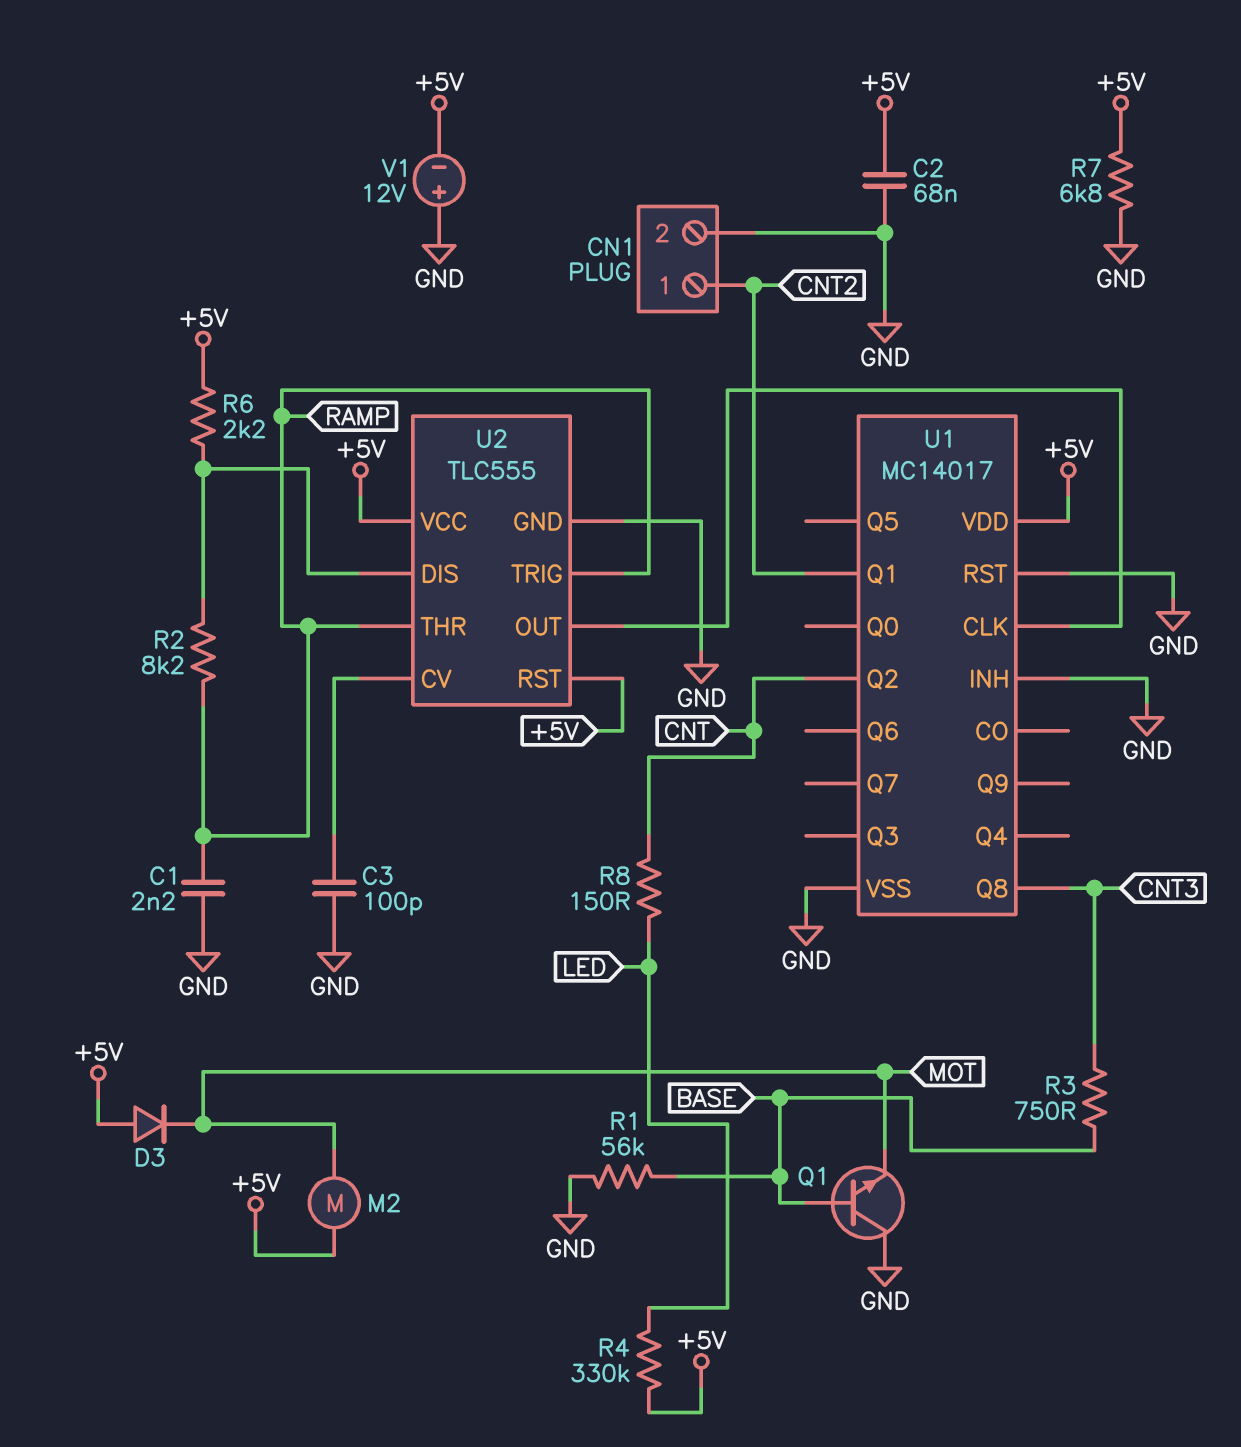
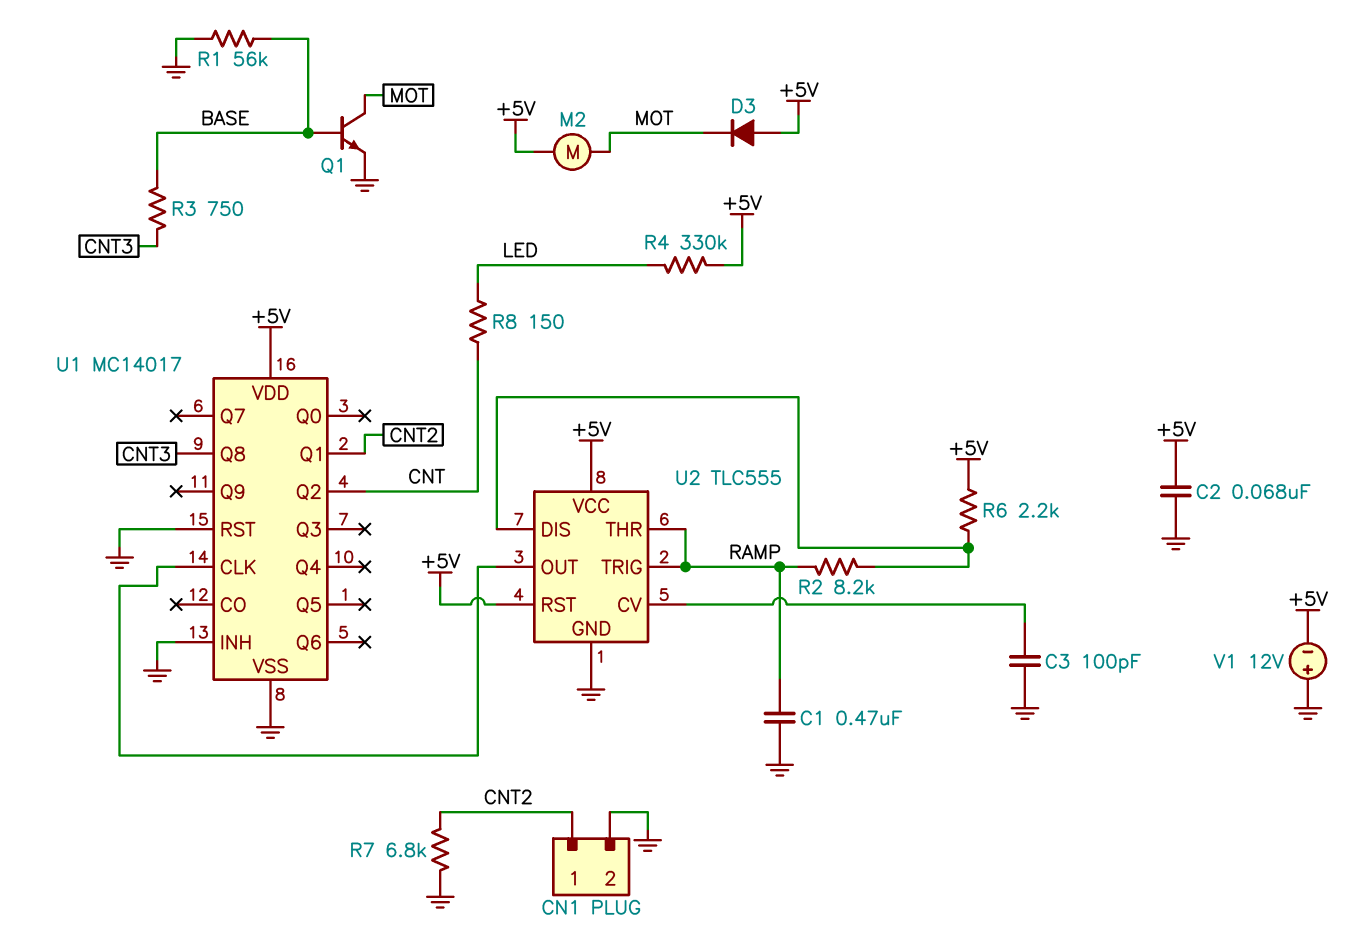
C1: 2.2nF (GND, RAMP) -> 470nF (GND, RAMP)
Q1: NPN (B BASE, C GND, E MOT) -> NPN (B BASE, C MOT, E GND)
R7: 6.8k (+5V, GND) -> 6.8k (CNT2, GND)

